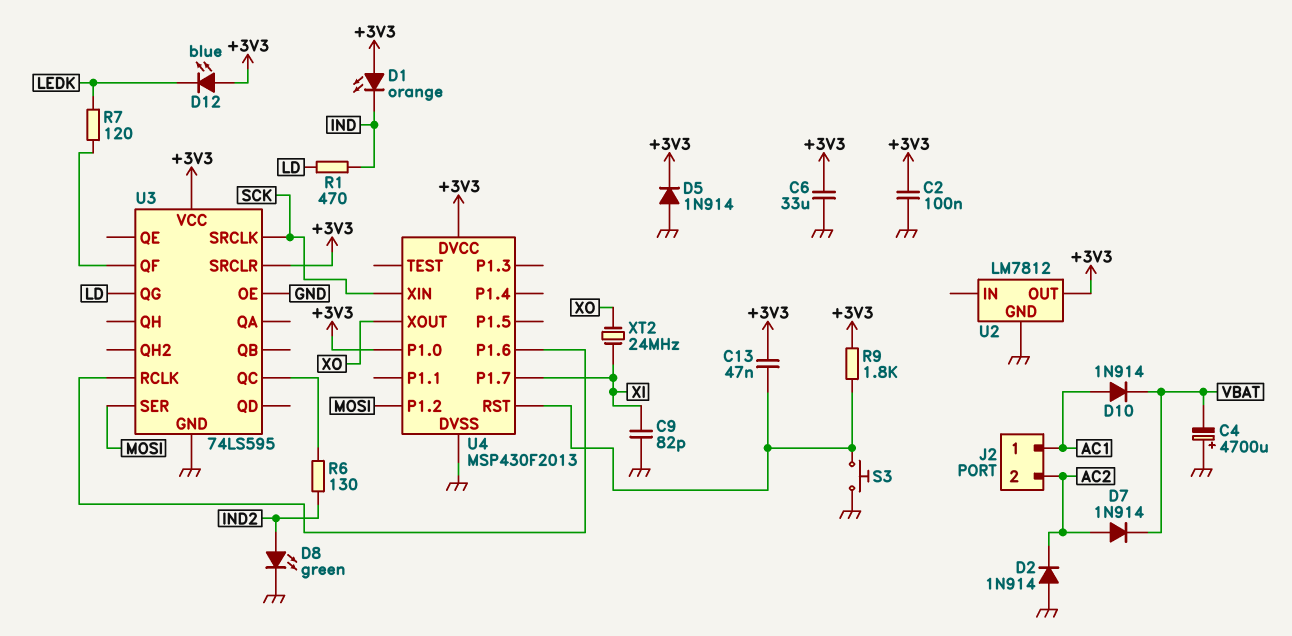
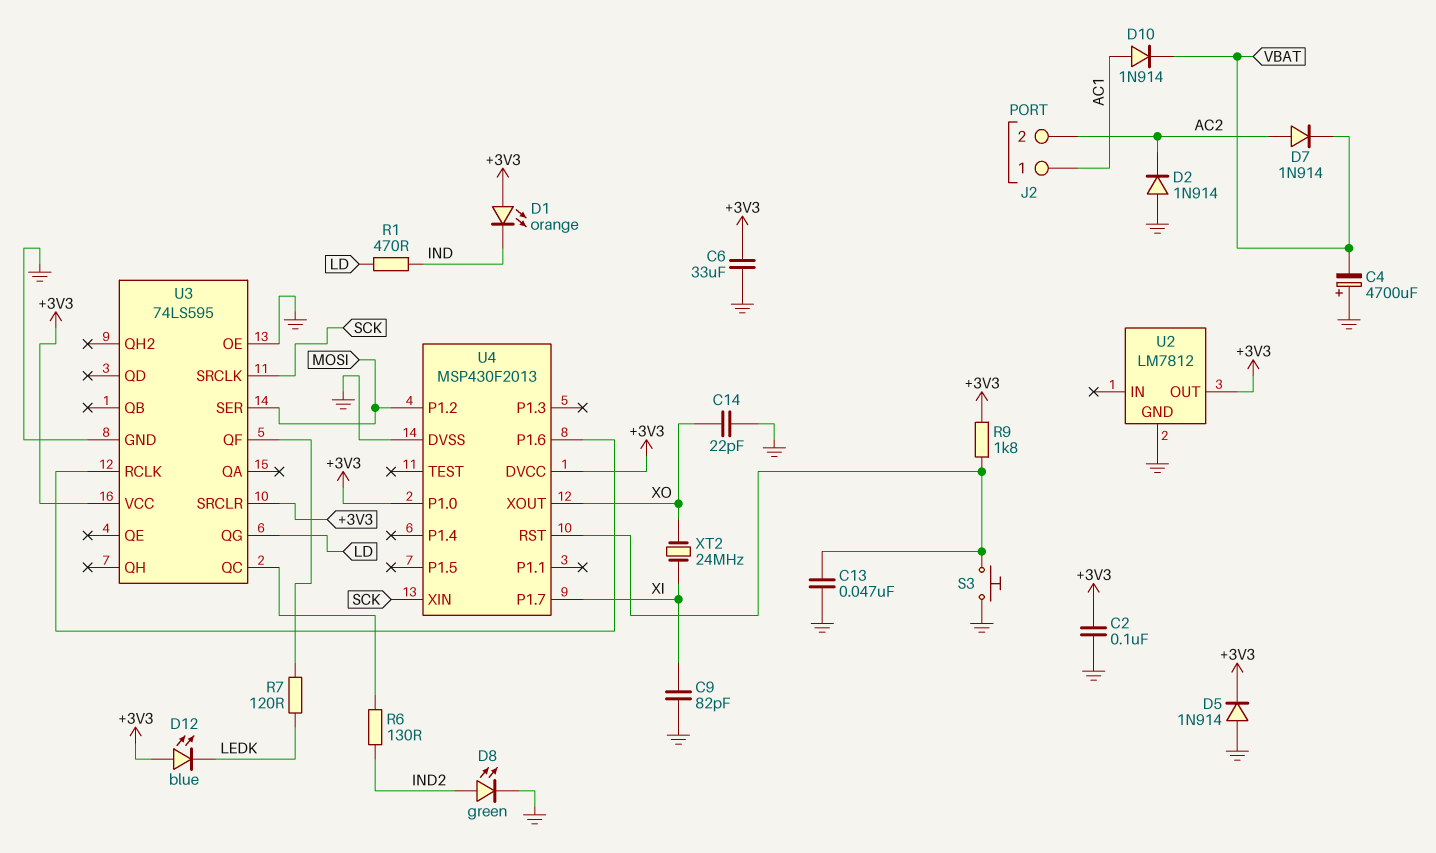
C13: 47nF (+3V3, U4/RST) -> 47nF (GND, U4/RST)
C14: none -> 22pF (GND, XO)

